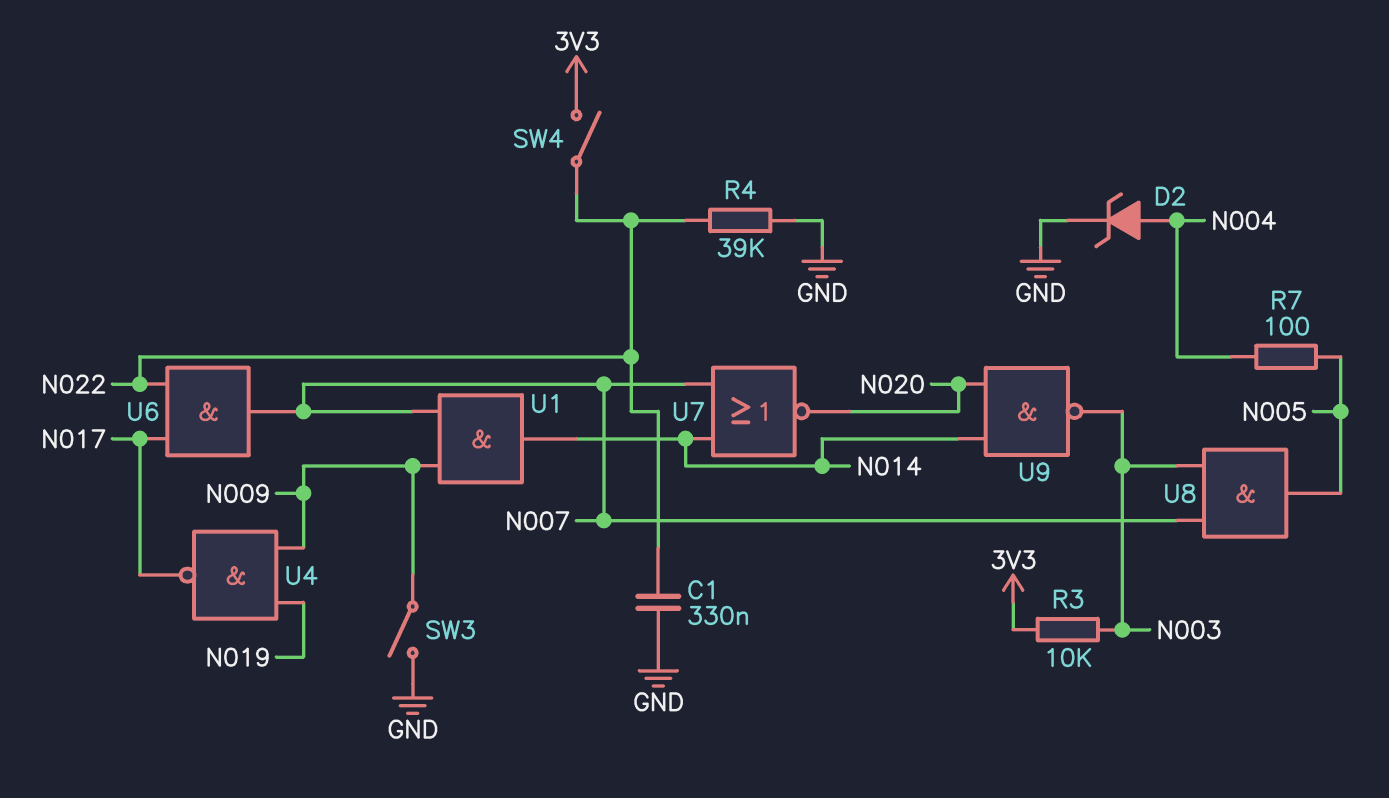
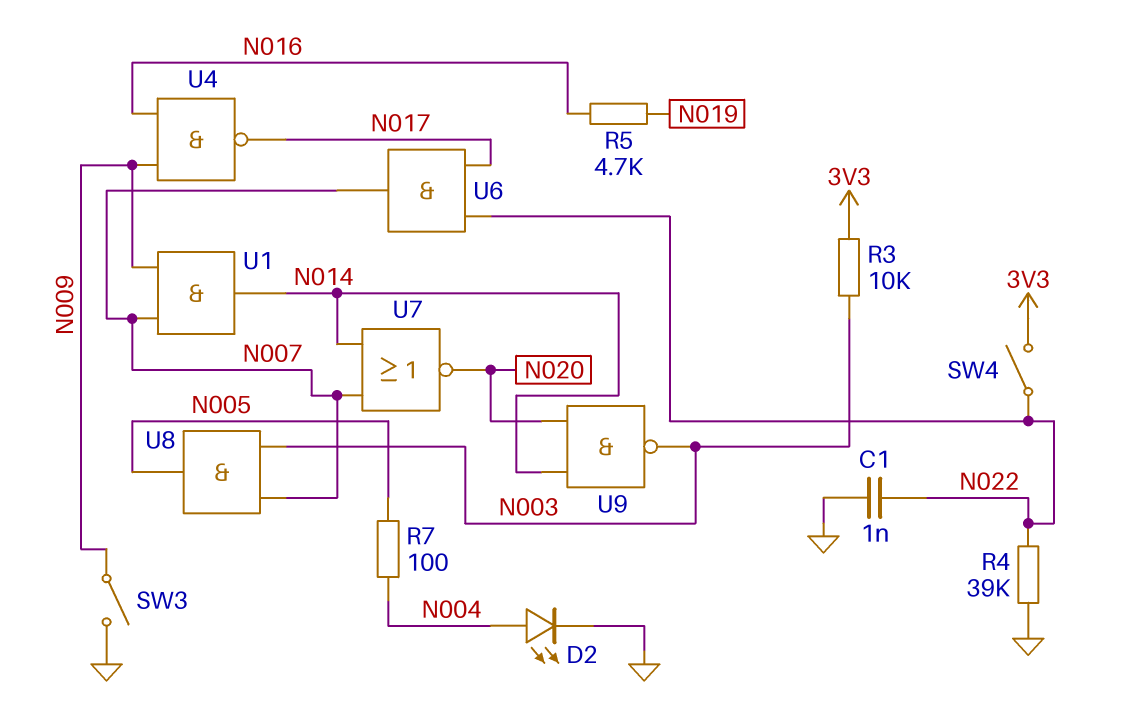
C1: 330nF (GND, N022) -> 1nF (GND, N022)
D2: zener (A N004, K GND) -> LED (A N004, K GND)
R5: none -> 4.7k (N016, N019)
U4: NAND (in N009, in N019, out N017) -> NAND (in N009, in N016, out N017)

